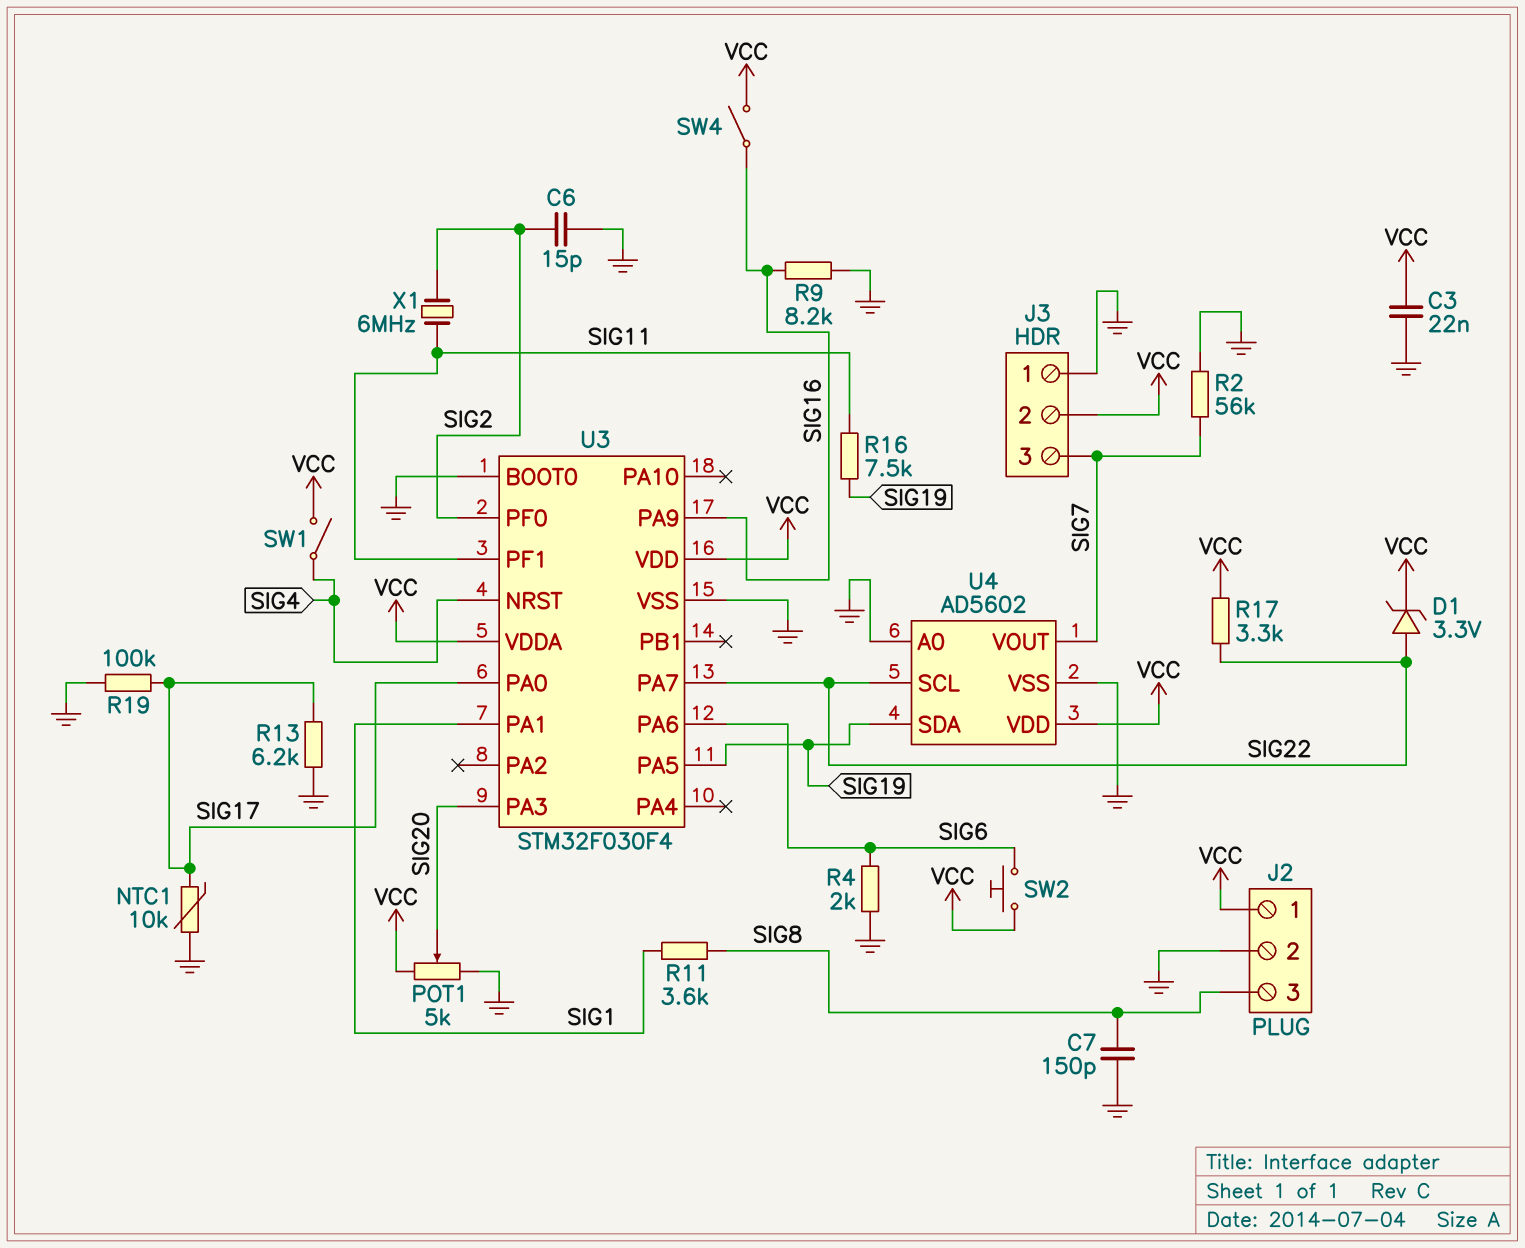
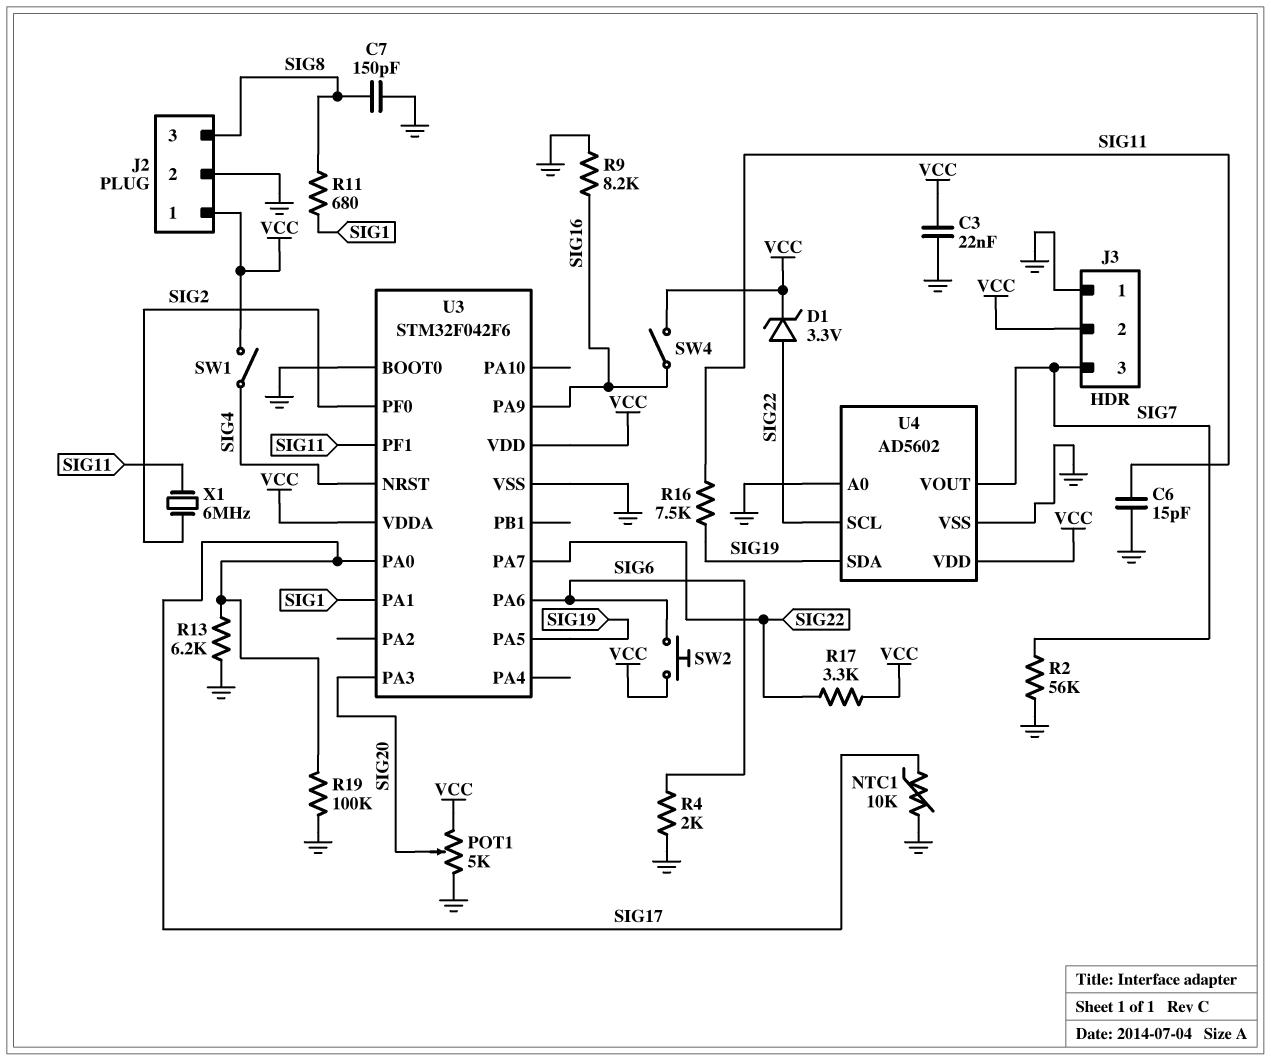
C6: 15pF (GND, SIG2) -> 15pF (GND, SIG11)
R11: 3.6k (SIG1, SIG8) -> 680 (SIG1, SIG8)
U3: STM32F030F4 -> STM32F042F6

